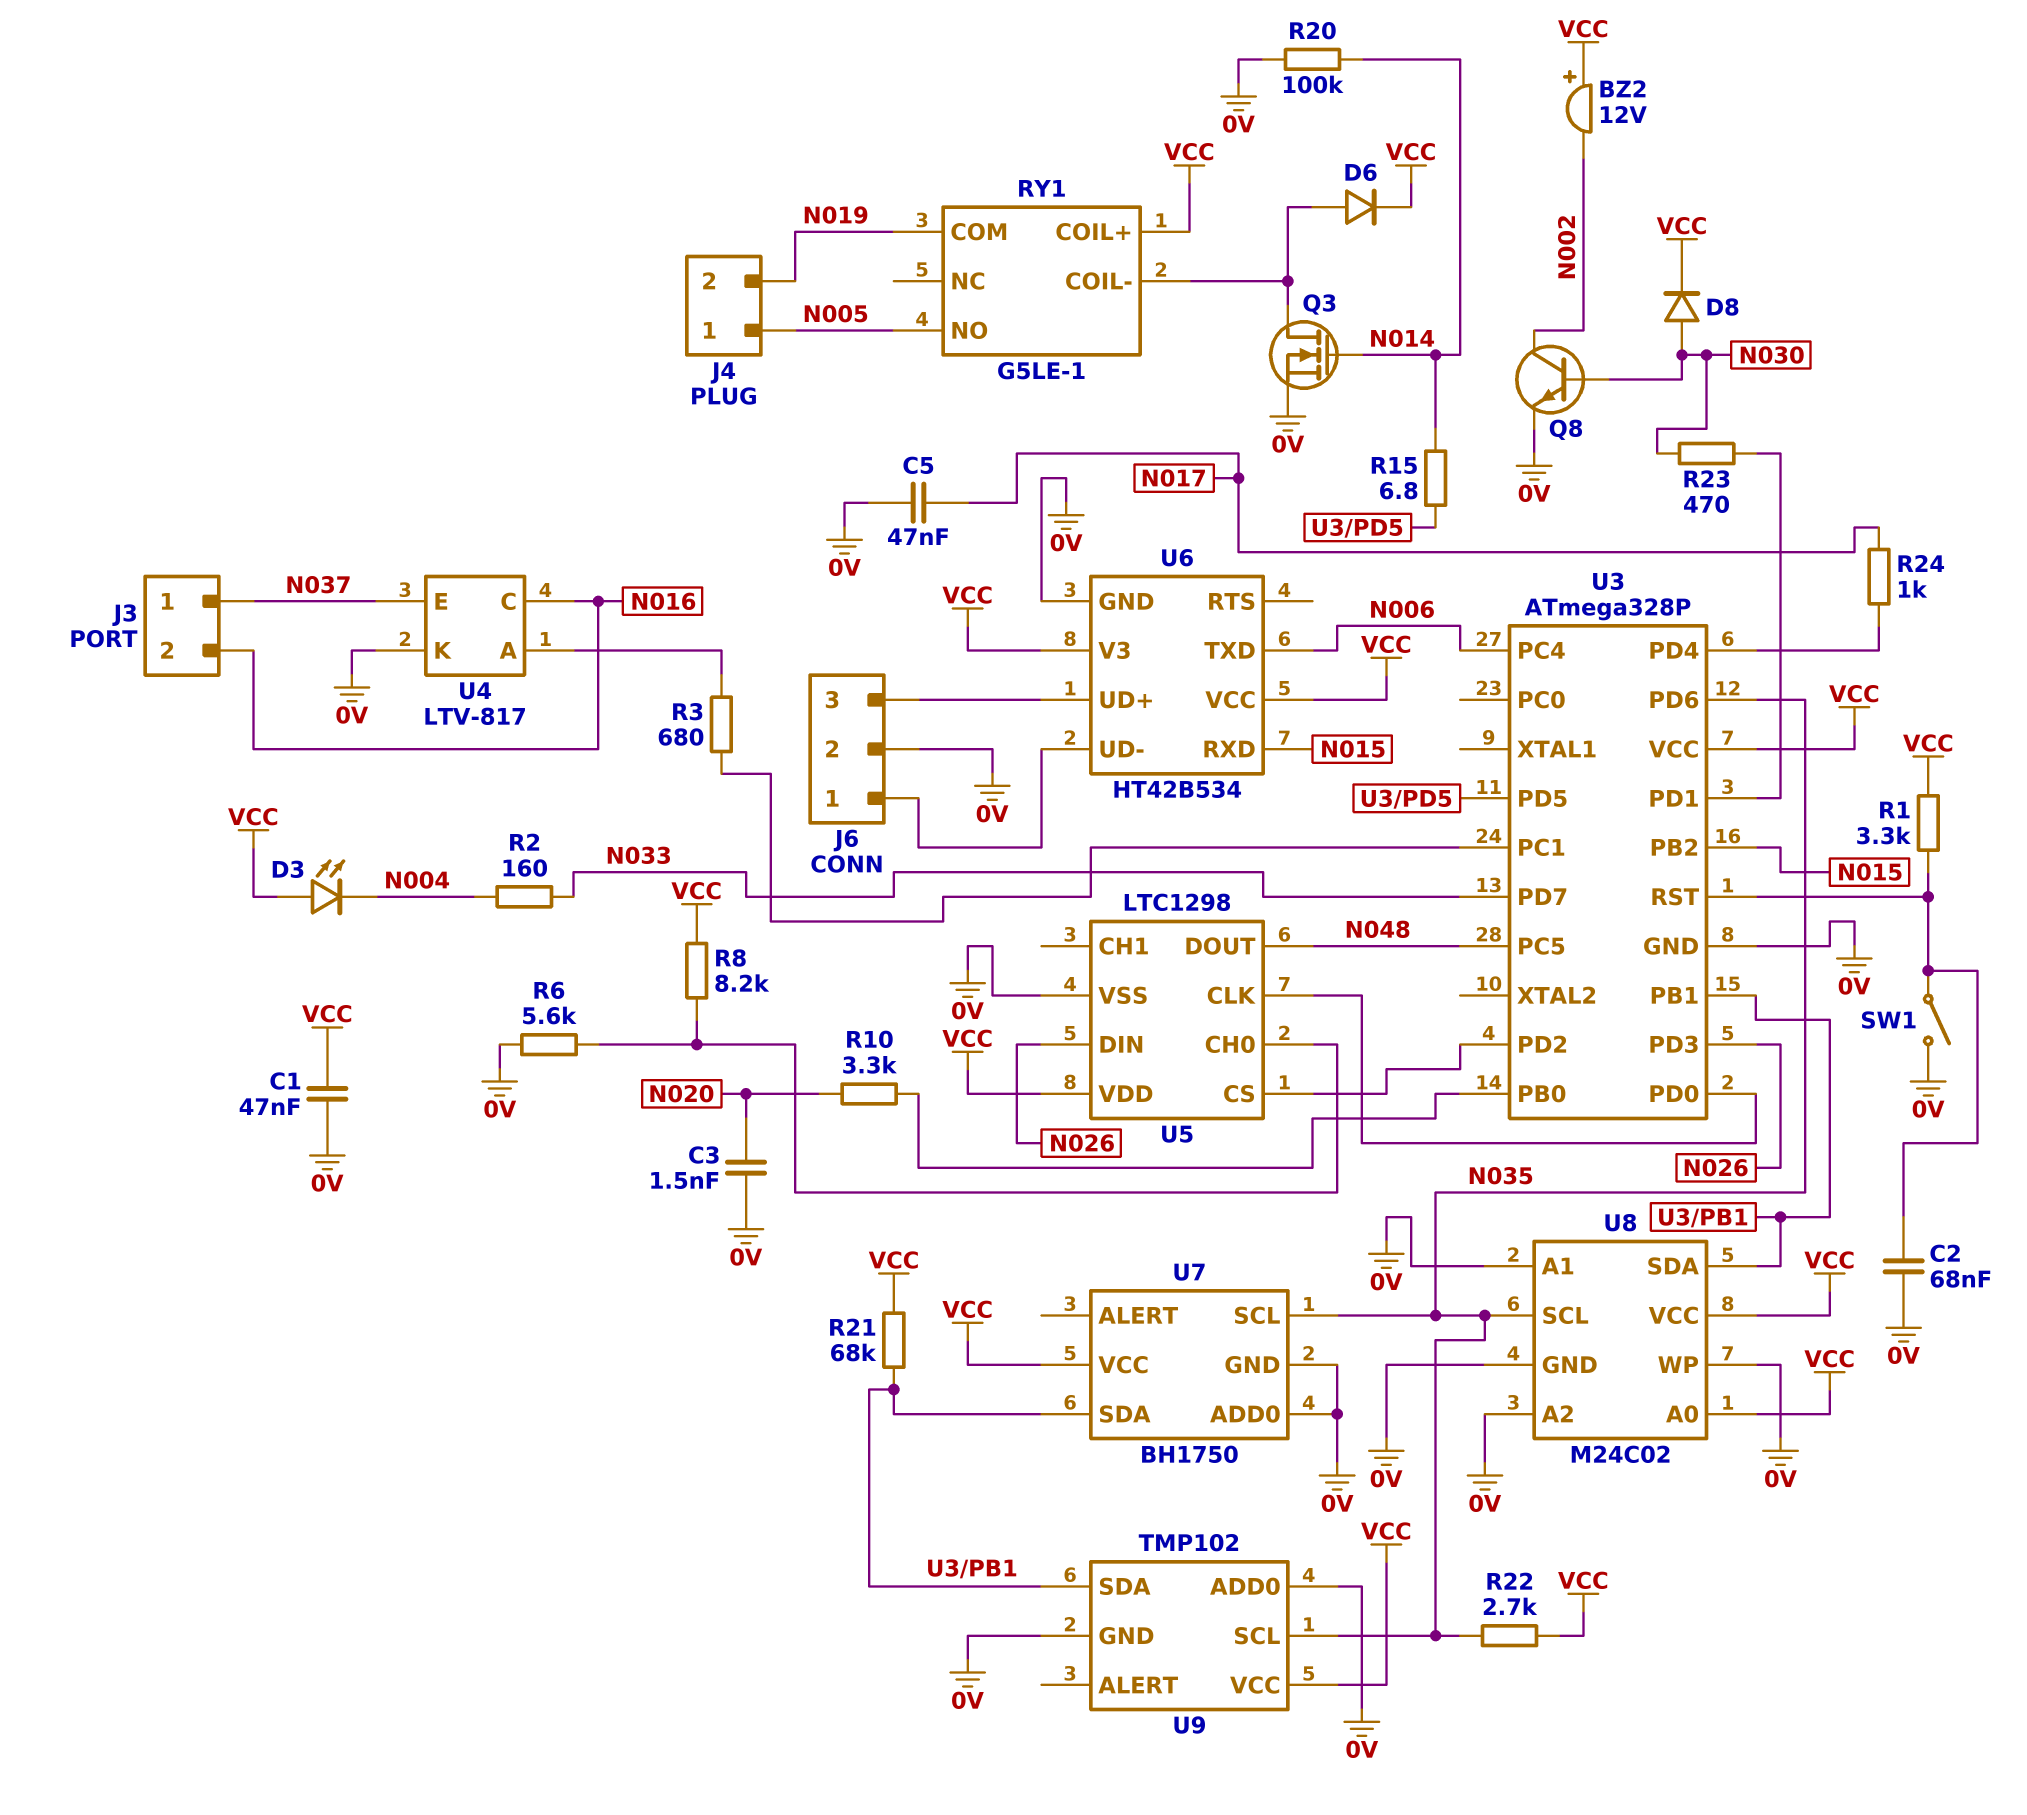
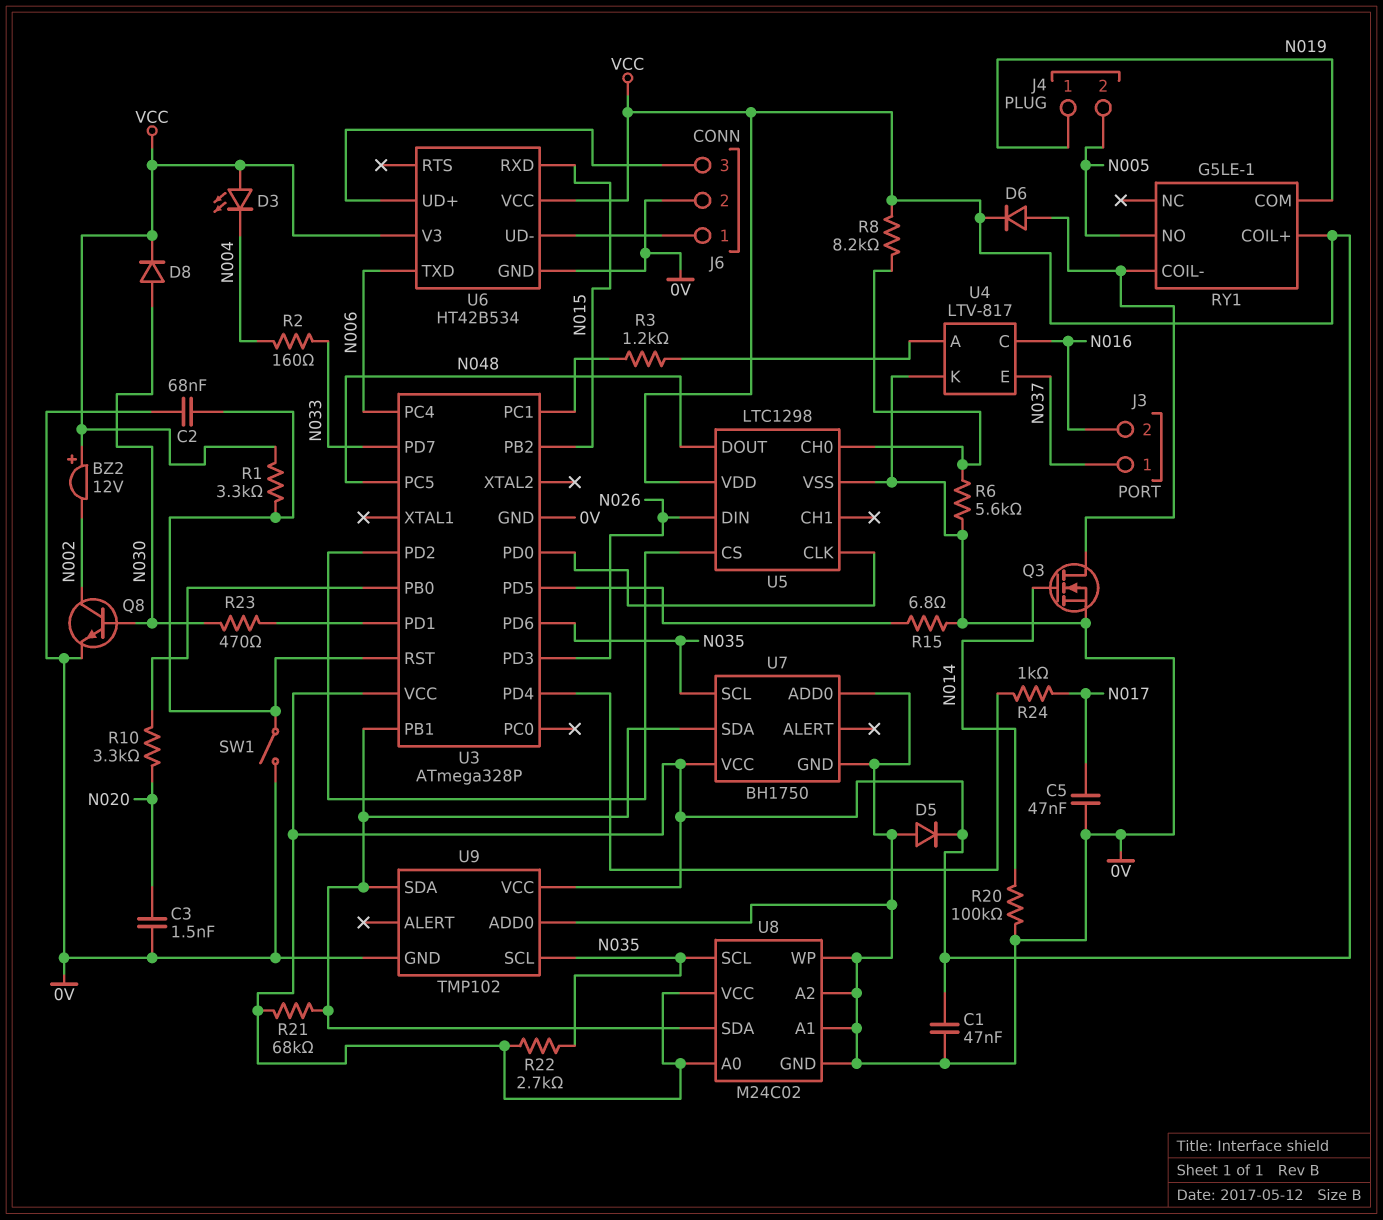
D5: none -> diode (A 0V, K VCC)
J4 pin 1: N005 -> N019
J4 pin 2: N019 -> N005
R3: 680 (U3/PC1, U4/A) -> 1.2k (U3/PC1, U4/A)
R15: 6.8 (N014, U3/PD5) -> 6.8 (0V, U3/PD5)

